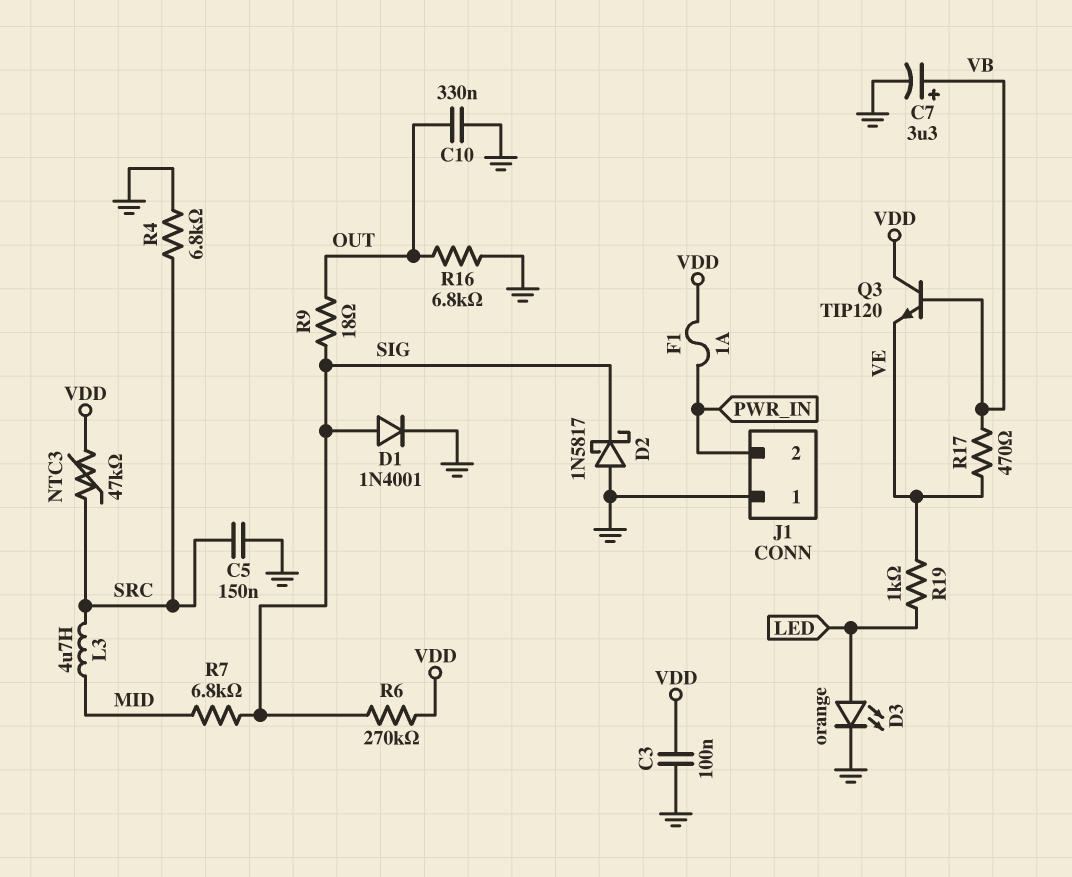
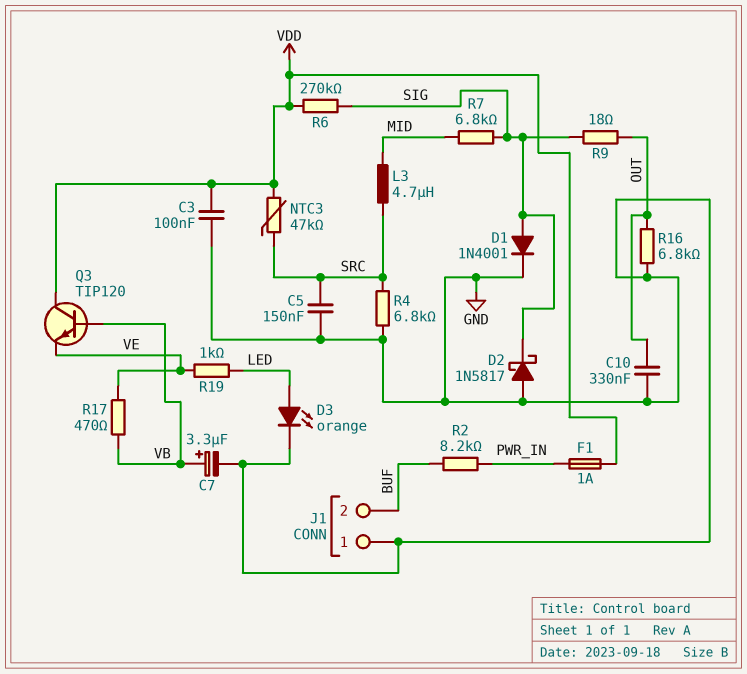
J1 pin 2: PWR_IN -> BUF
R2: none -> 8.2k (BUF, PWR_IN)

